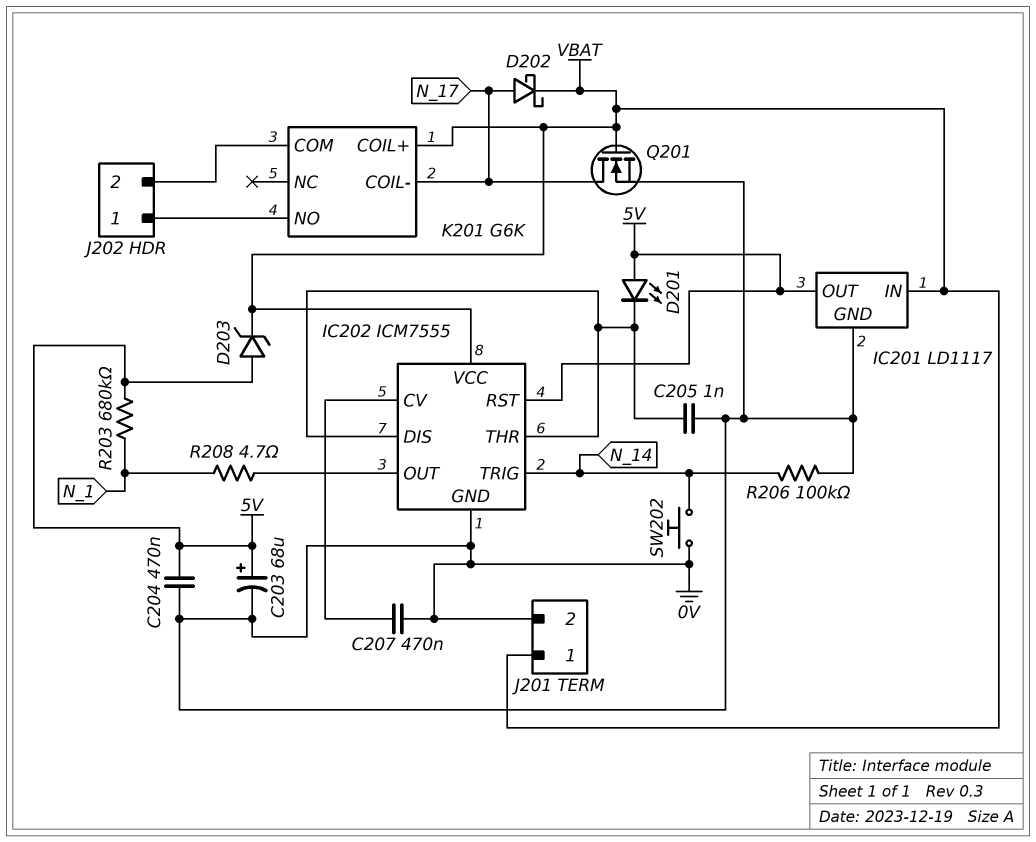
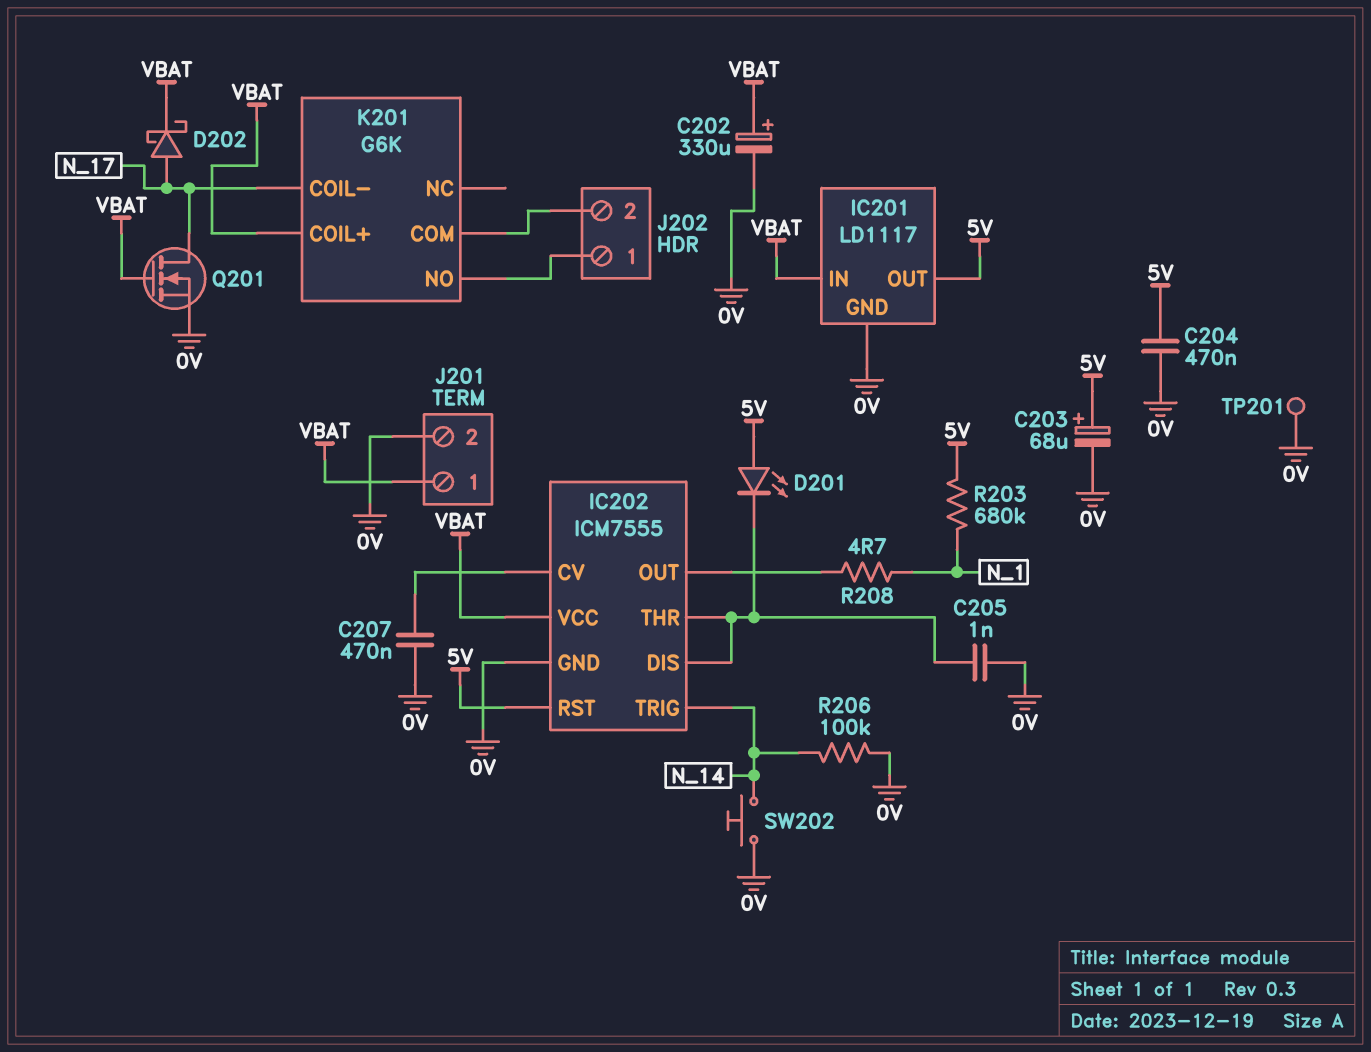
C202: none -> 330uF (plus VBAT, minus 0V)
D203: zener (A 5V, K VBAT) -> none
TP201: none -> test point (0V)

